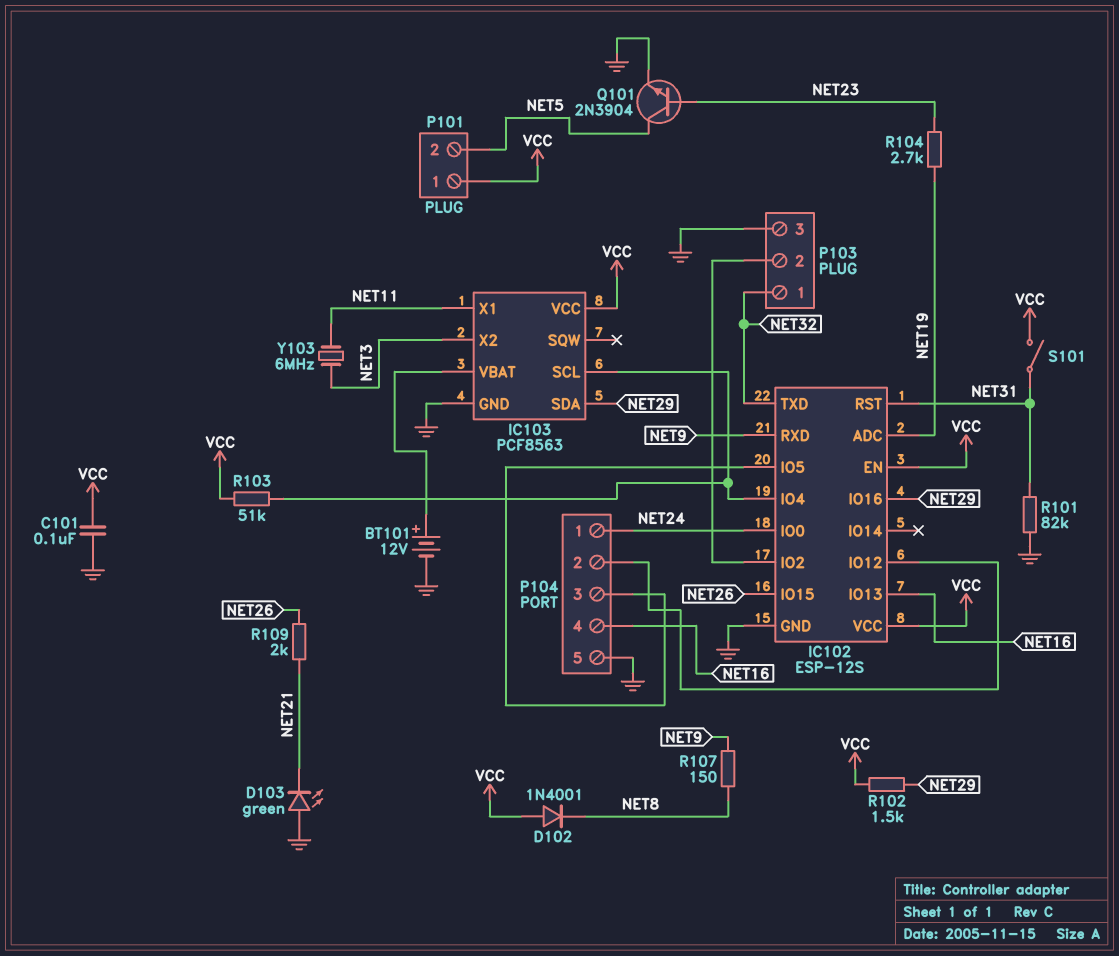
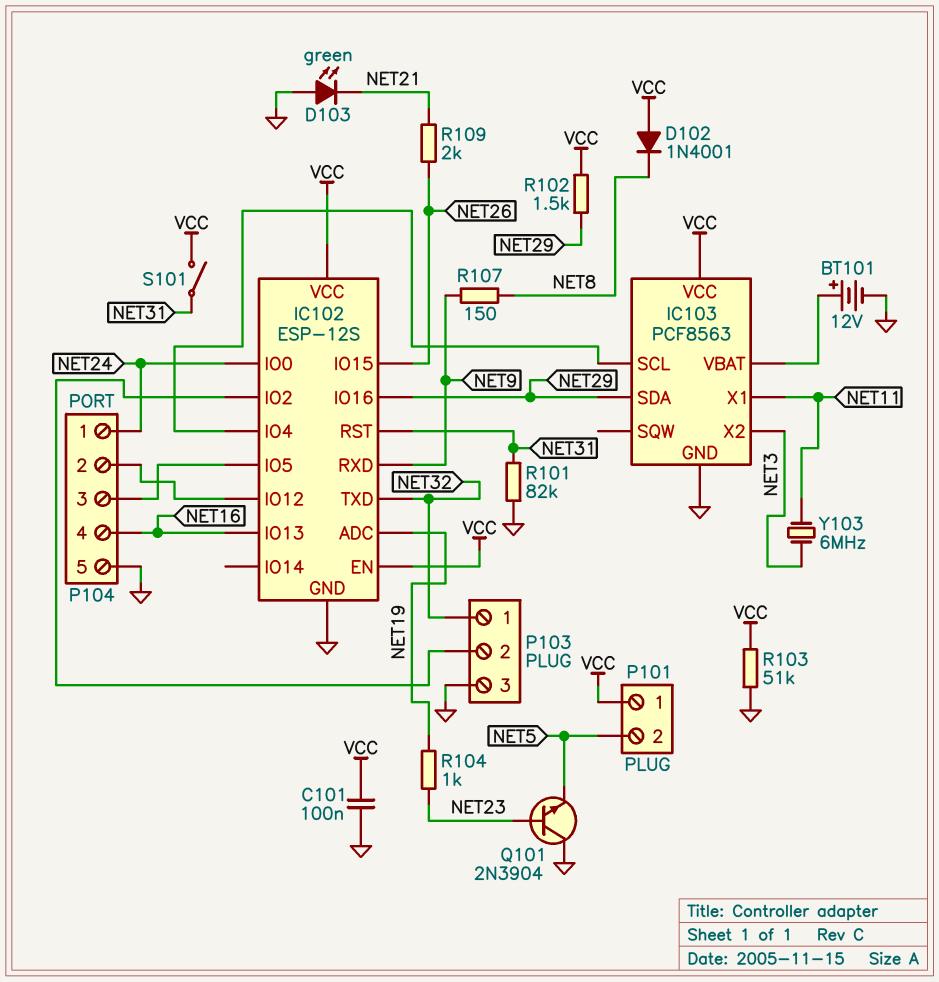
Q101: NPN 2N3904 (B NET23, C NET5, E GND) -> NPN 2N3904 (B NET23, C GND, E NET5)
R103: 51k (IC102/IO4, VCC) -> 51k (GND, VCC)
R104: 2.7k (NET19, NET23) -> 1k (NET19, NET23)

